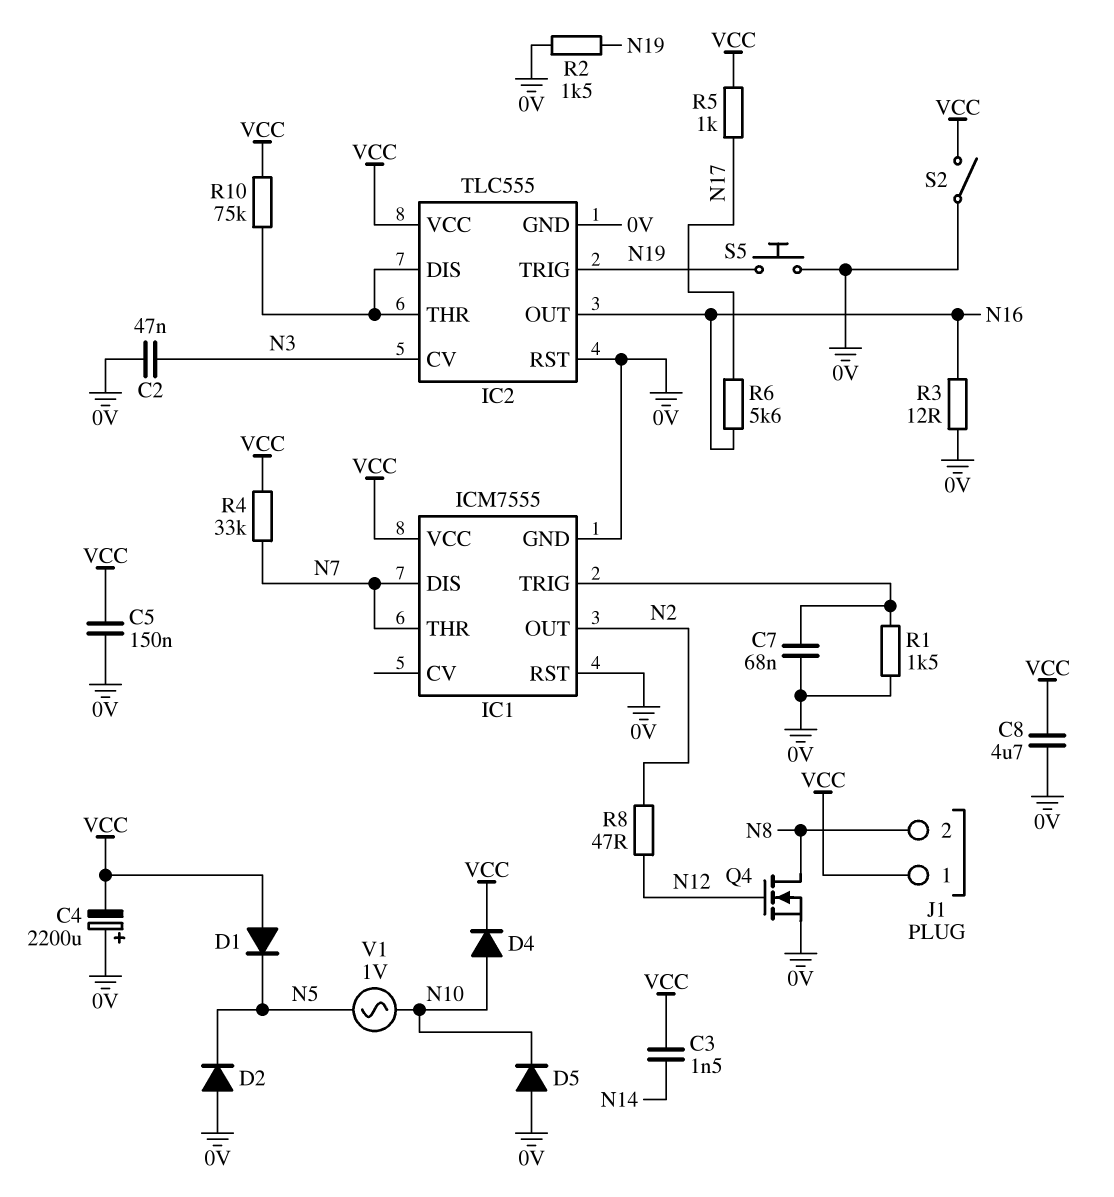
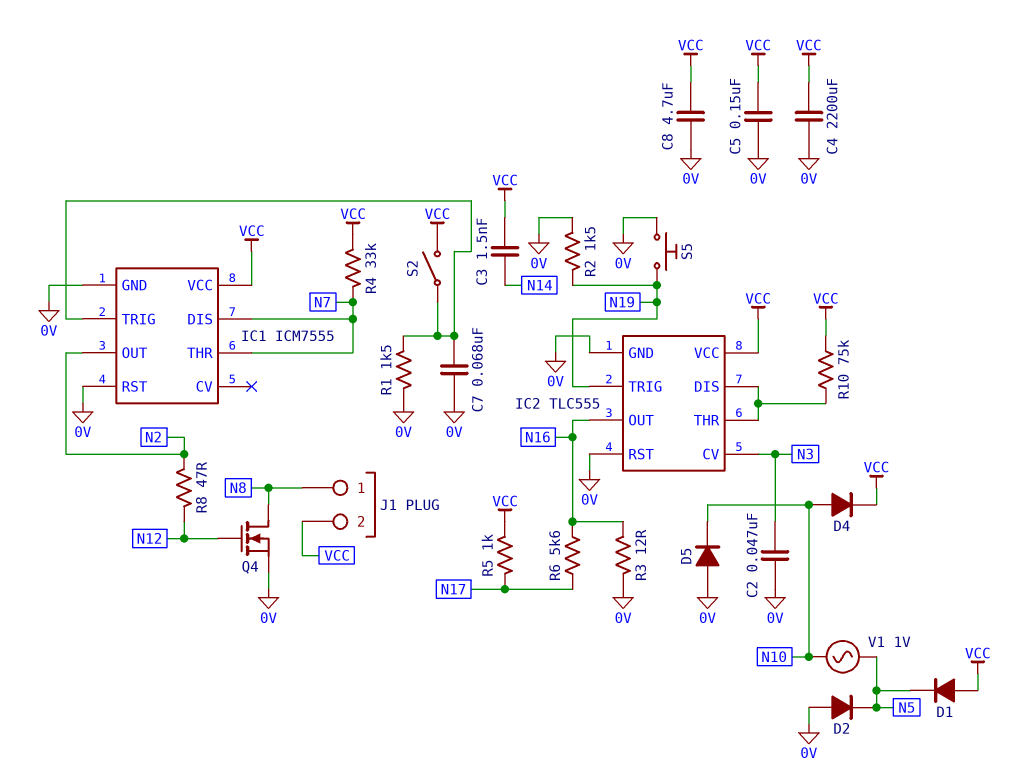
C4: 2200uF (plus 0V, minus VCC) -> 2200uF (0V, VCC)
J1 pin 1: VCC -> N8
J1 pin 2: N8 -> VCC
S2: switch (0V, VCC) -> switch (IC1/TRIG, VCC)

